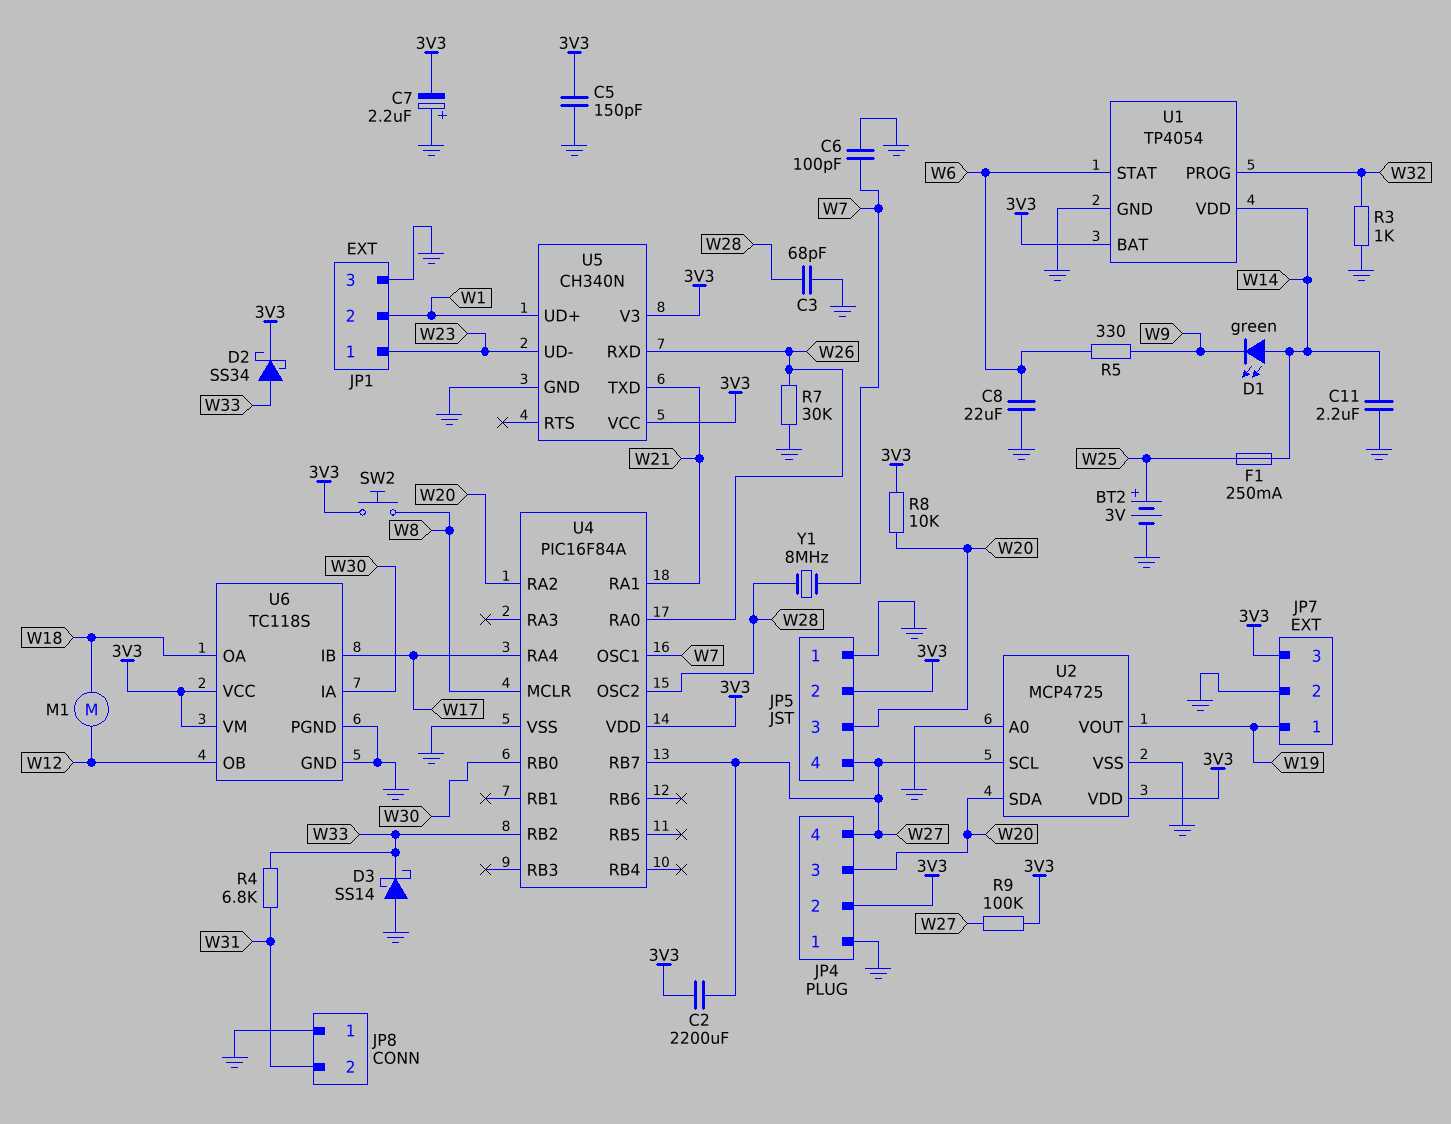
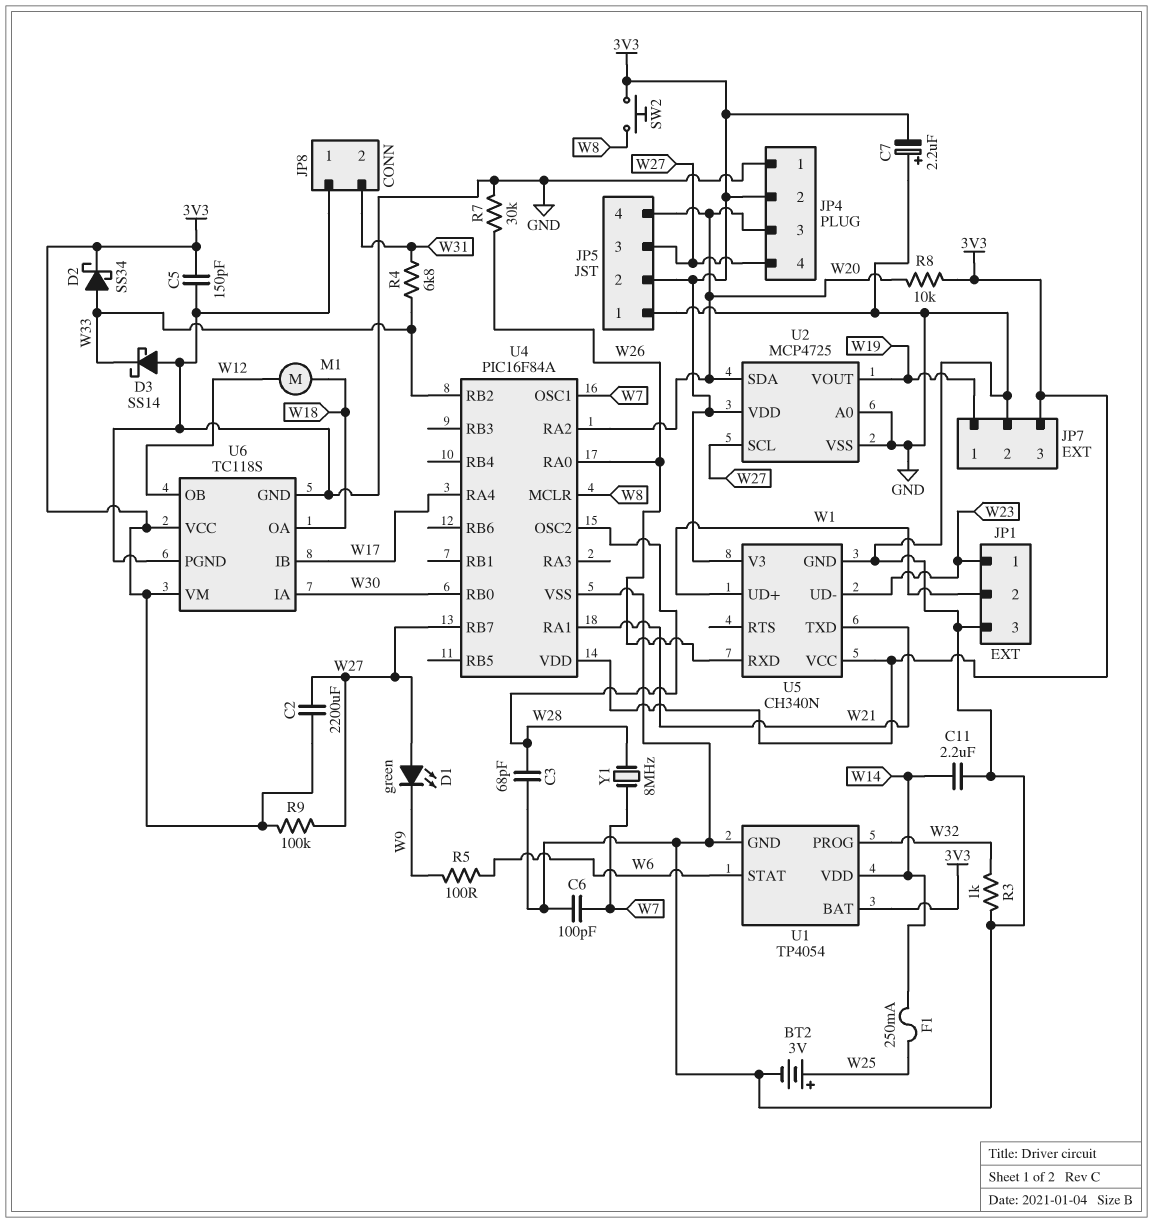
C8: 22uF (GND, W6) -> none
D1: LED green (A W14, K W9) -> LED green (A W27, K W9)
JP5 pin 3: W20 -> W27
JP5 pin 4: W27 -> W20
R5: 330 (W6, W9) -> 100 (W6, W9)

